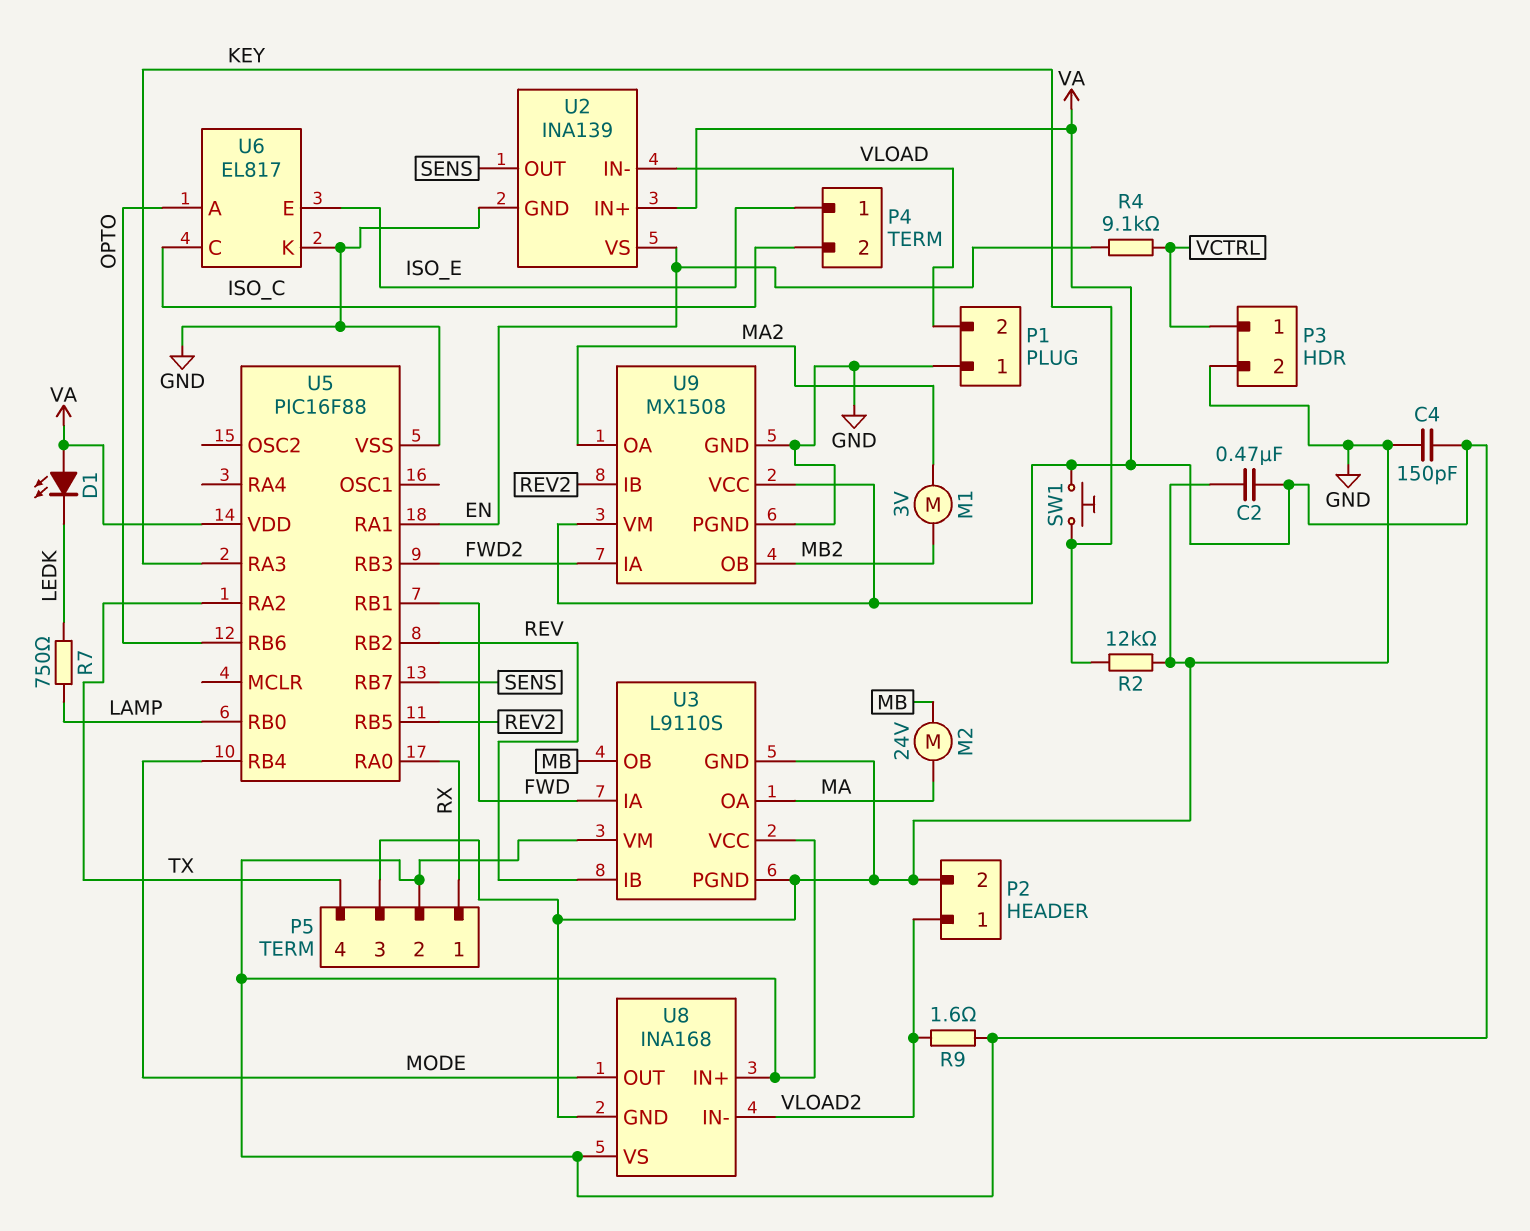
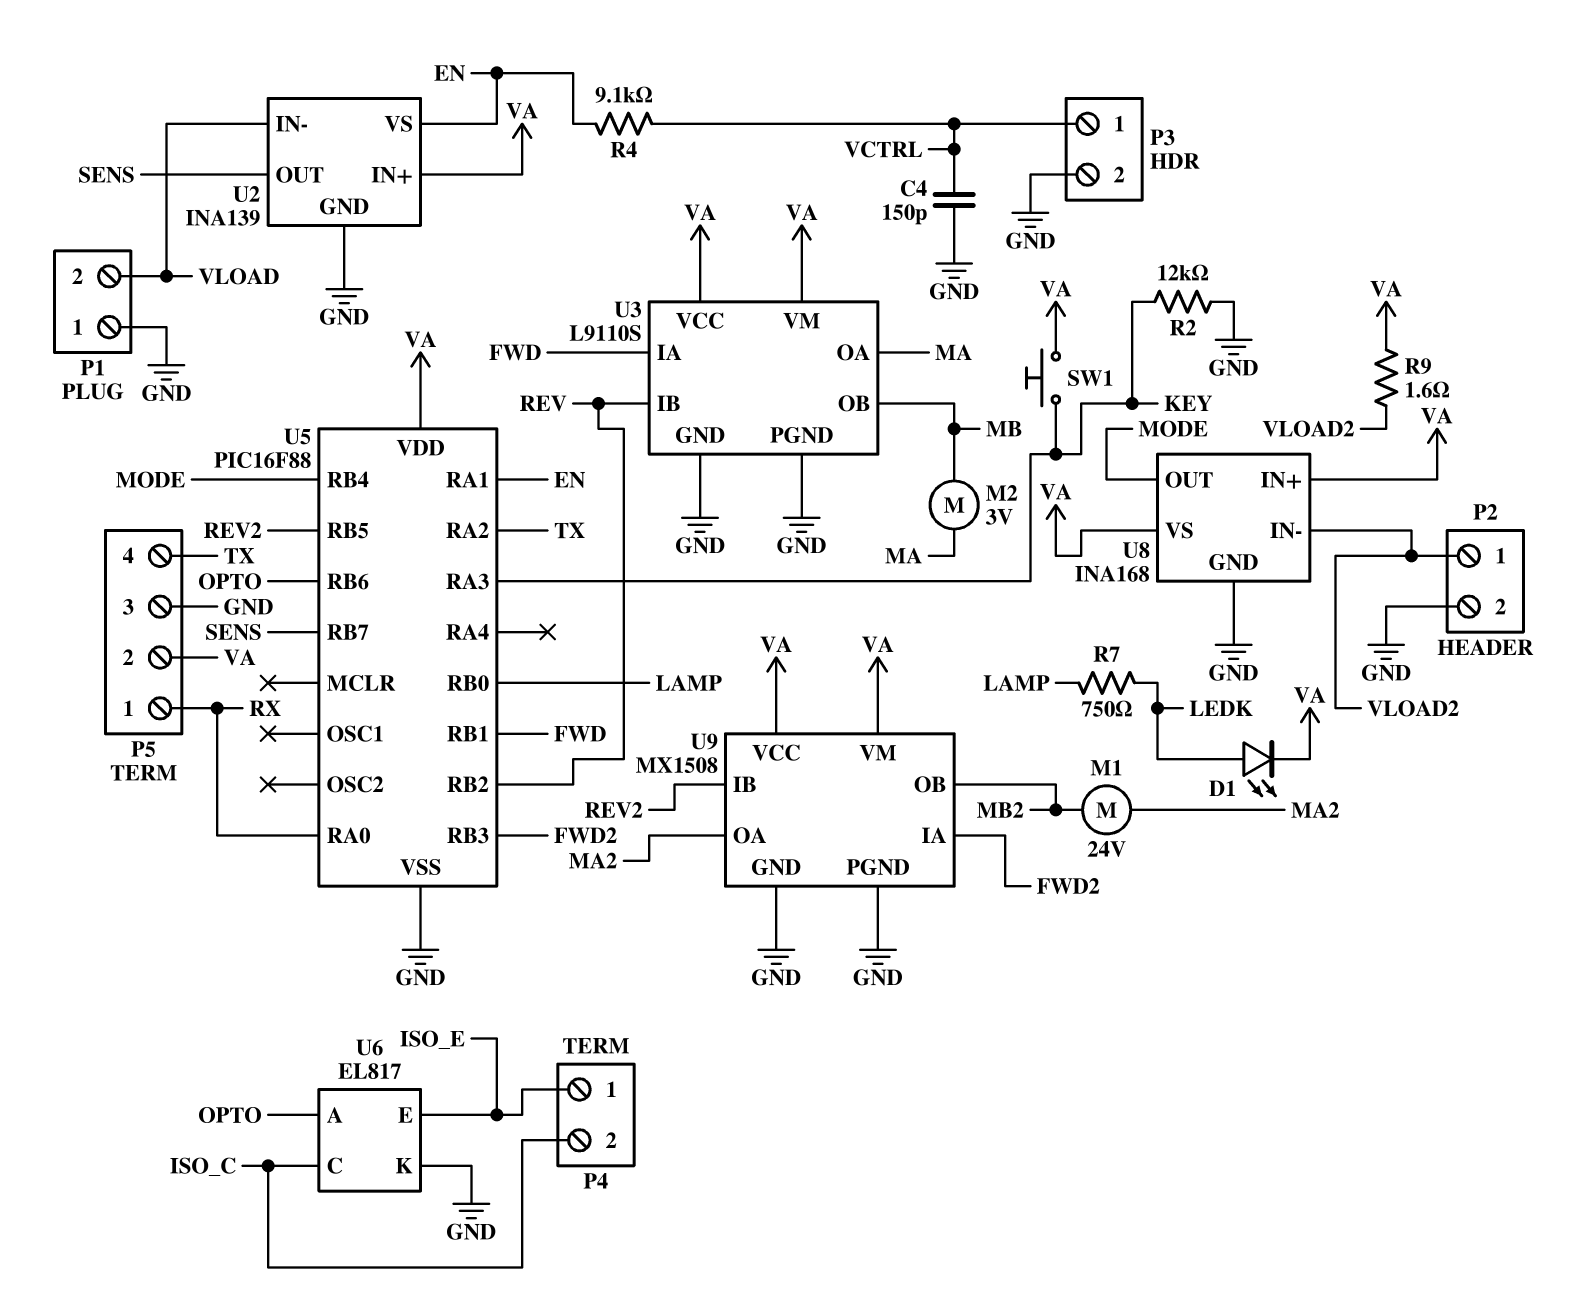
C2: 470nF (GND, VA) -> none
C4: 150pF (GND, VA) -> 150pF (GND, VCTRL)
D1: LED (A VA, K LEDK) -> LED (A LEDK, K VA)
M1: motor 3V (MA2, MB2) -> motor 24V (MA2, MB2)
M2: motor 24V (MA, MB) -> motor 3V (MA, MB)

